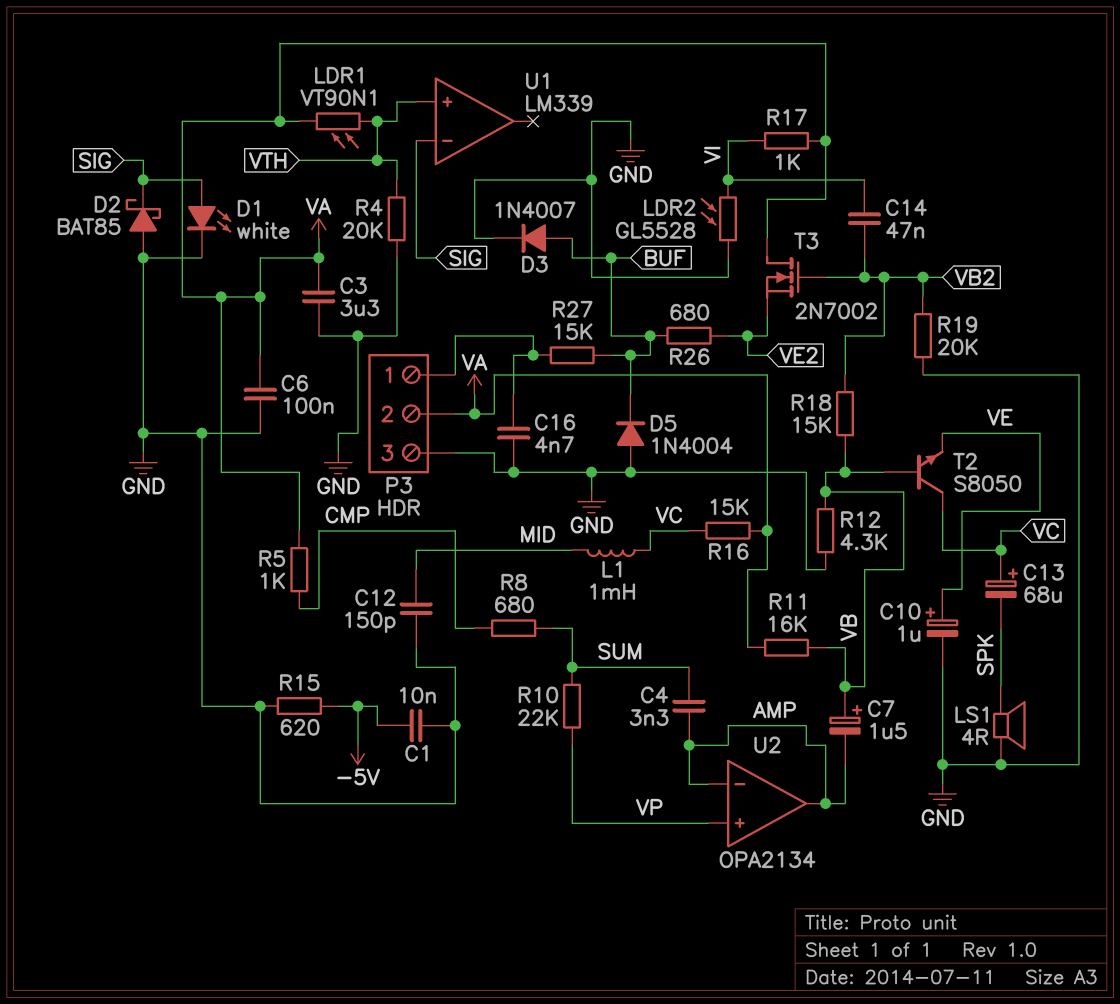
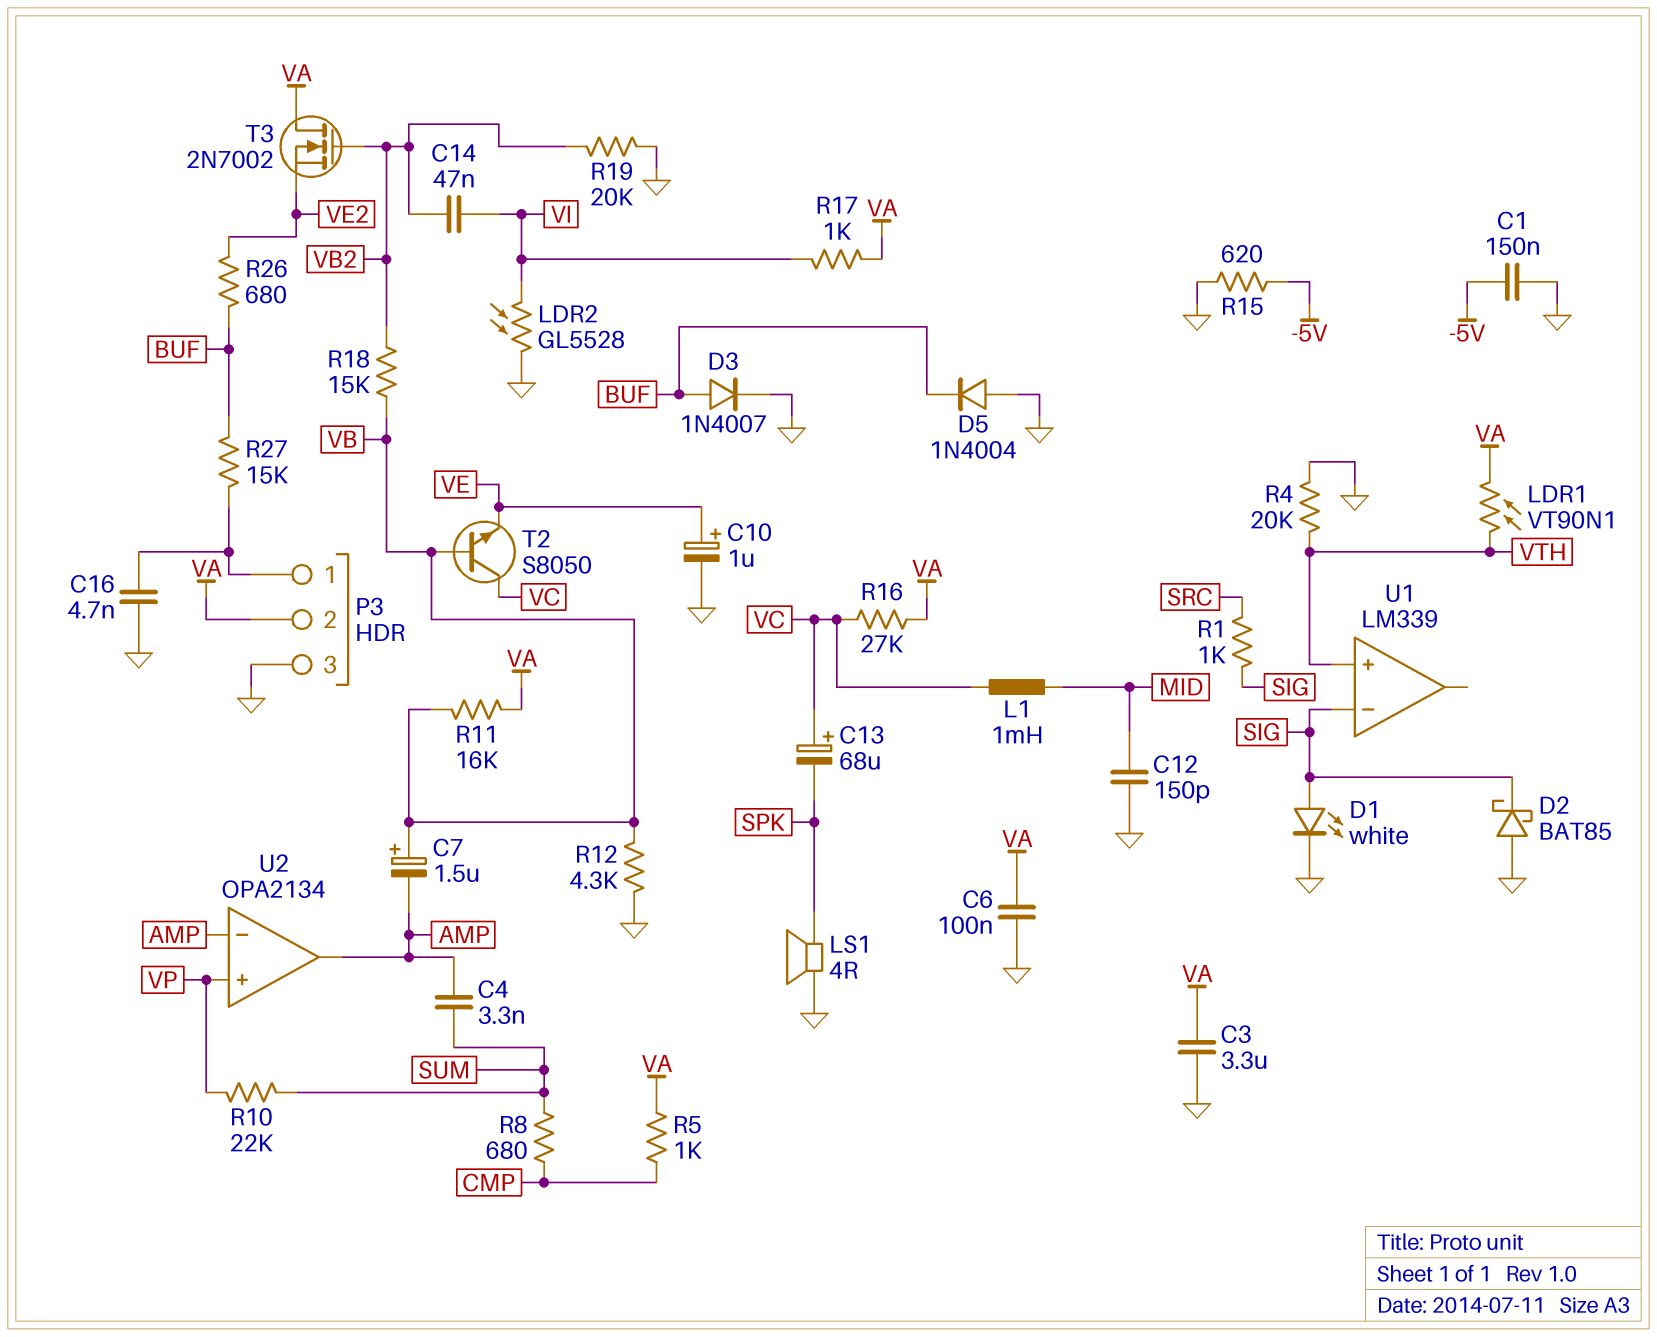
C1: 10nF (-5V, GND) -> 150nF (-5V, GND)
R1: none -> 1k (SIG, SRC)
R16: 15k (VA, VC) -> 27k (VA, VC)

